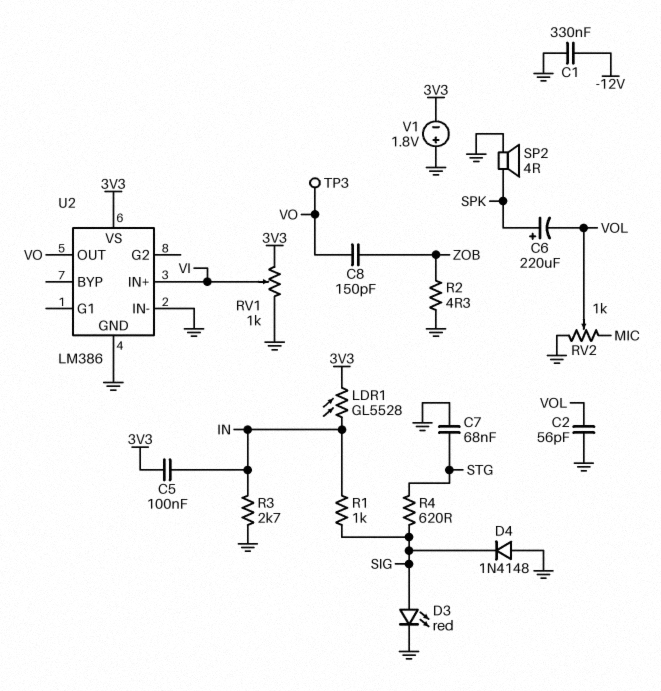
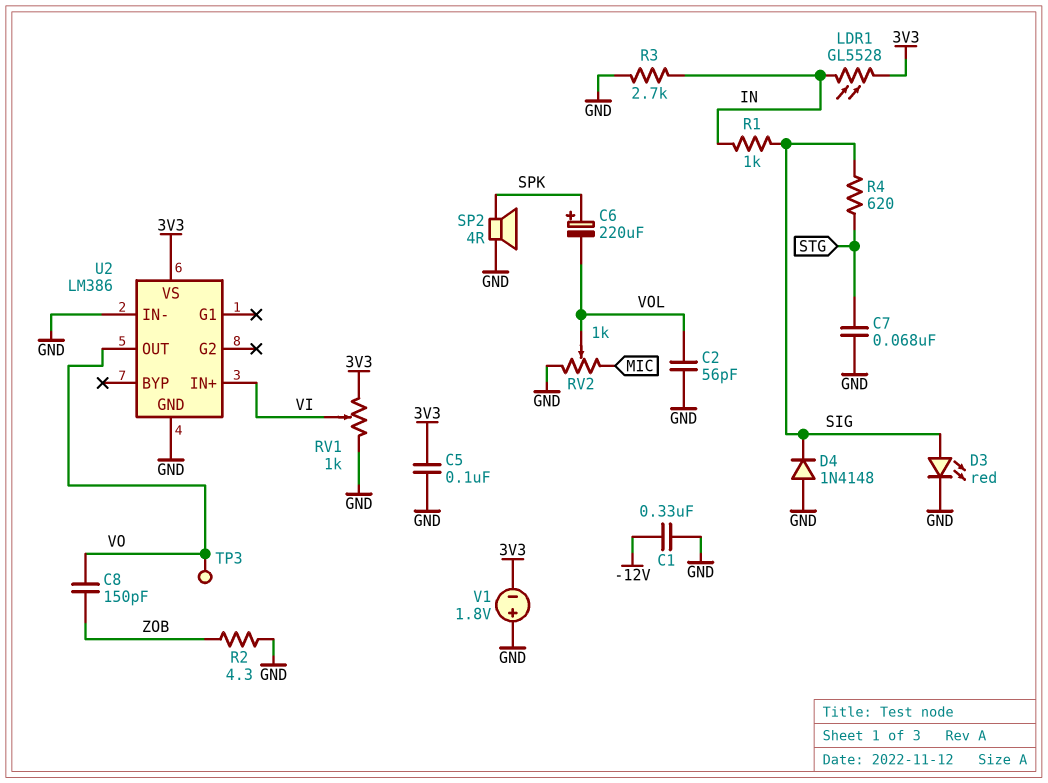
C5: 100nF (3V3, IN) -> 100nF (3V3, GND)

